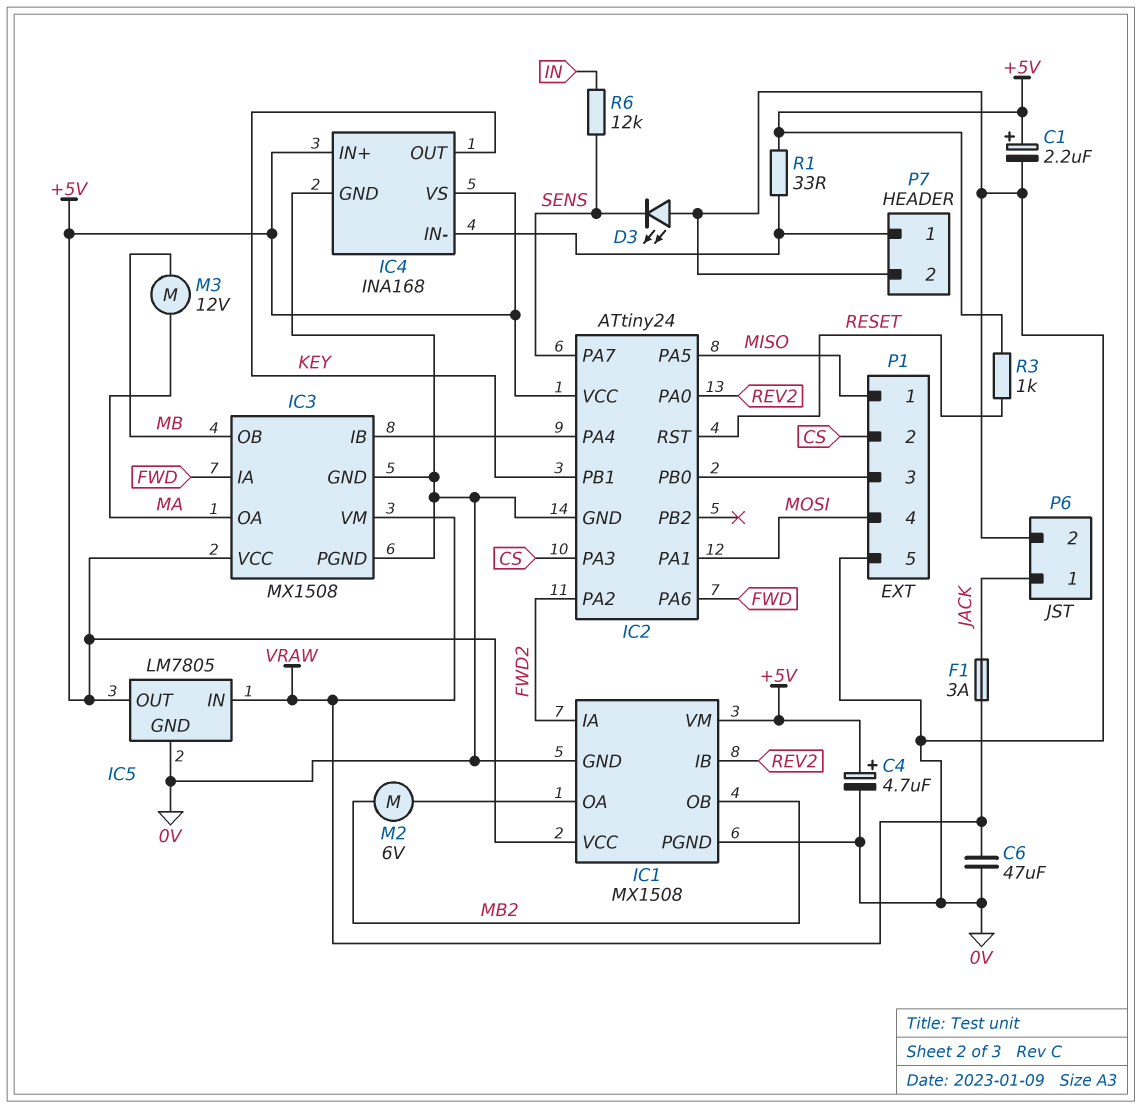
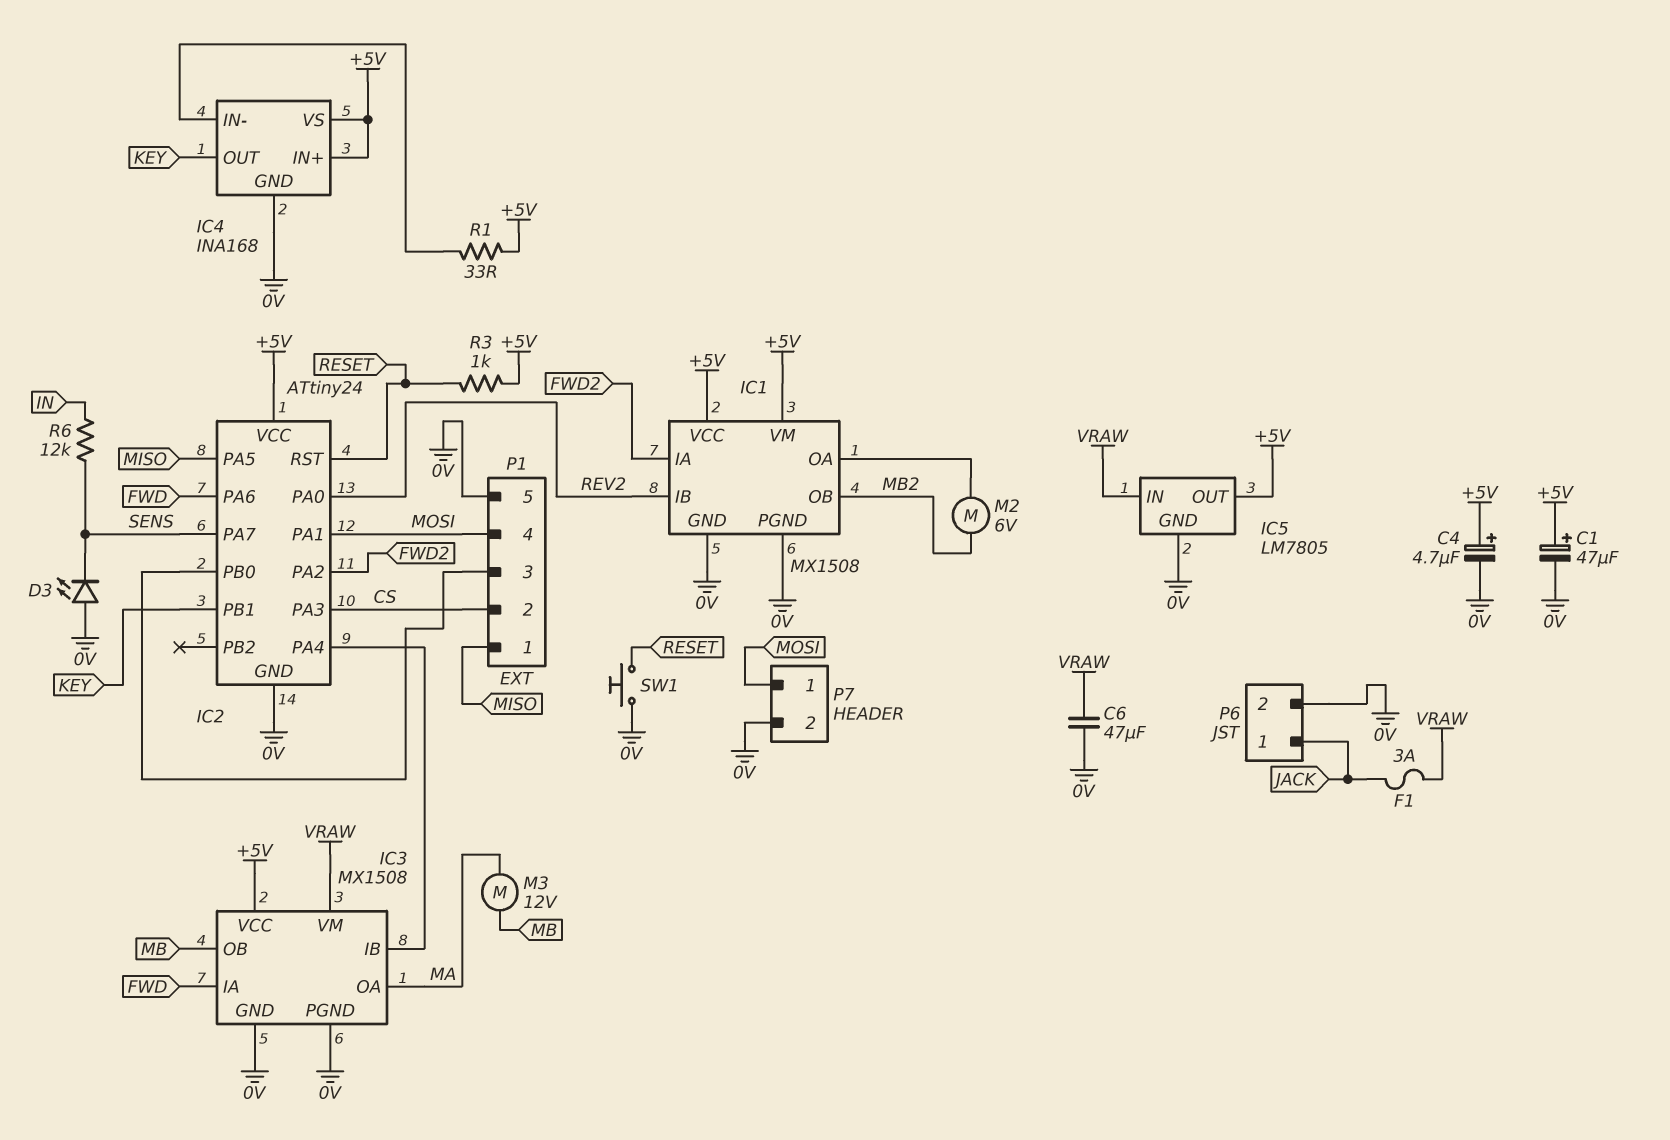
C1: 2.2uF (plus +5V, minus 0V) -> 47uF (plus +5V, minus 0V)
P7 pin 1: IC4/IN- -> MOSI
SW1: none -> button (0V, RESET)

